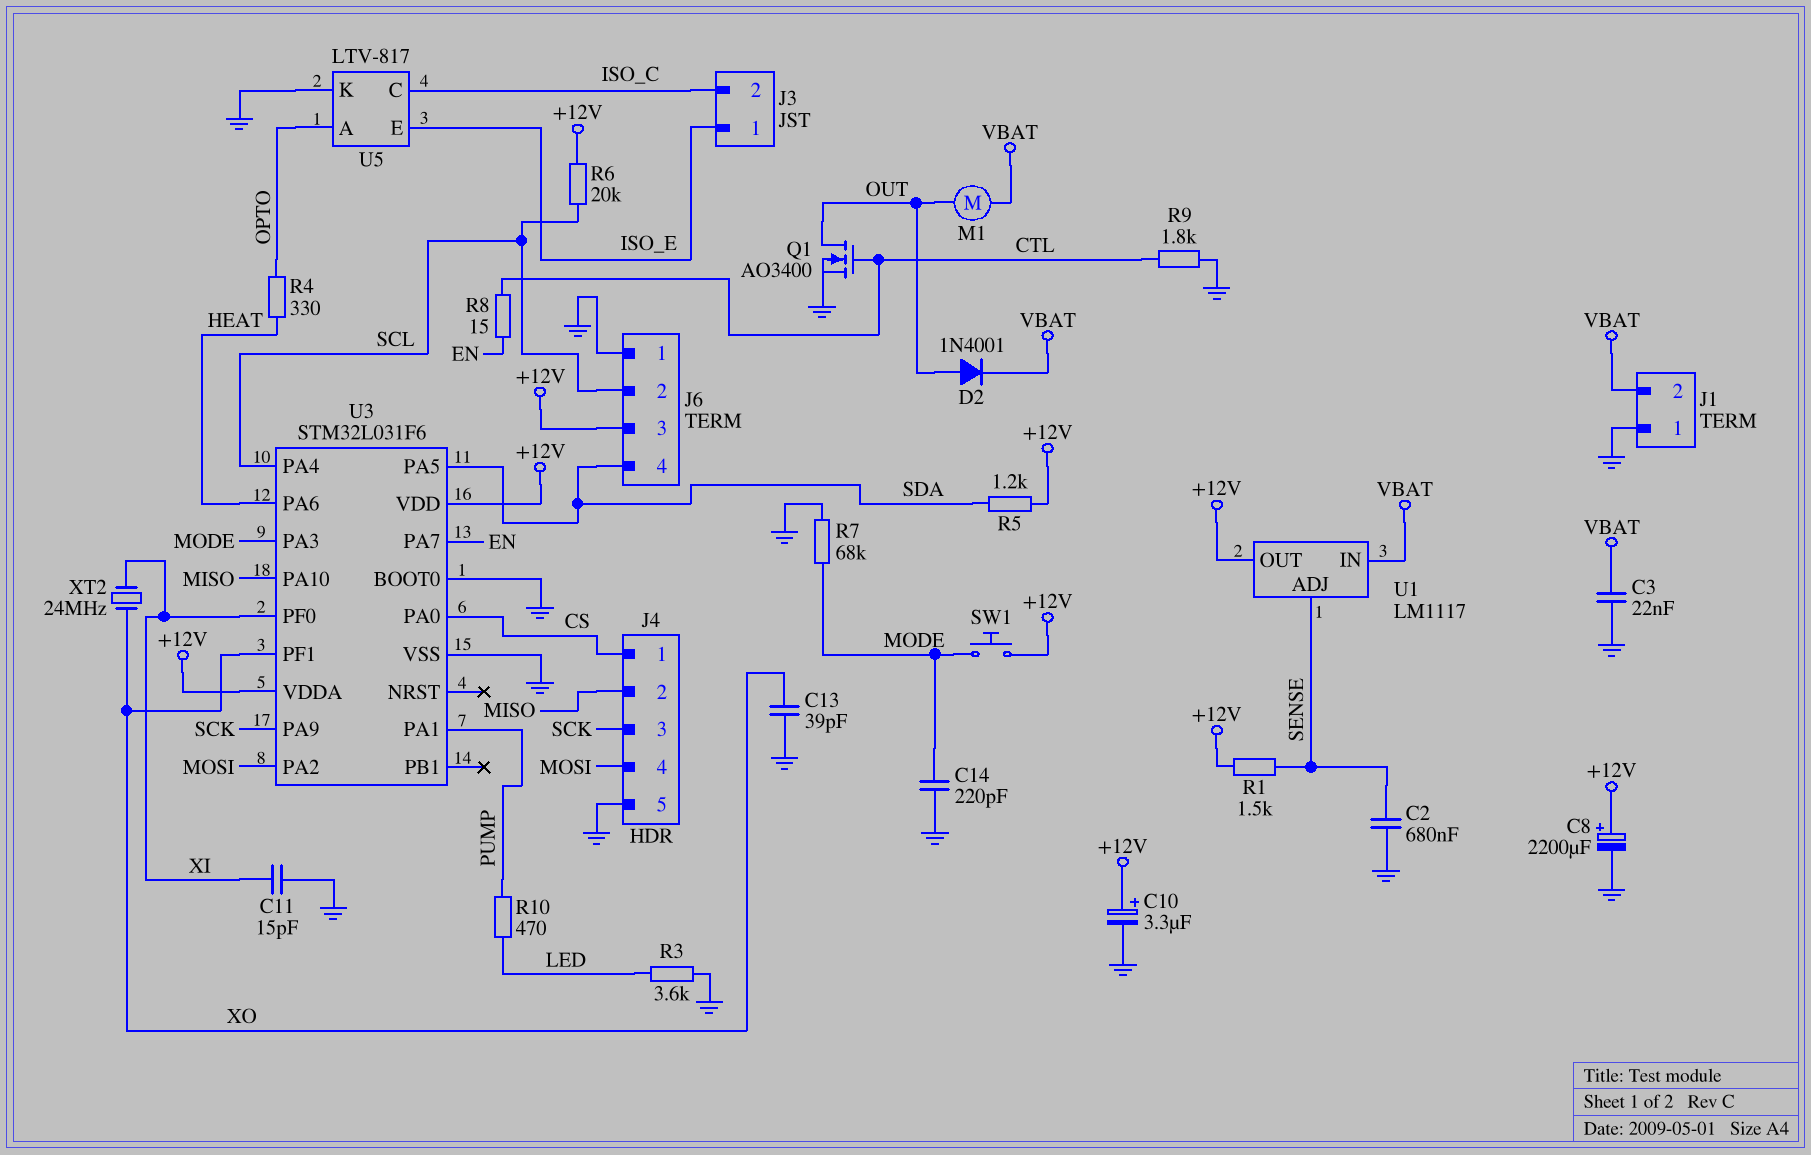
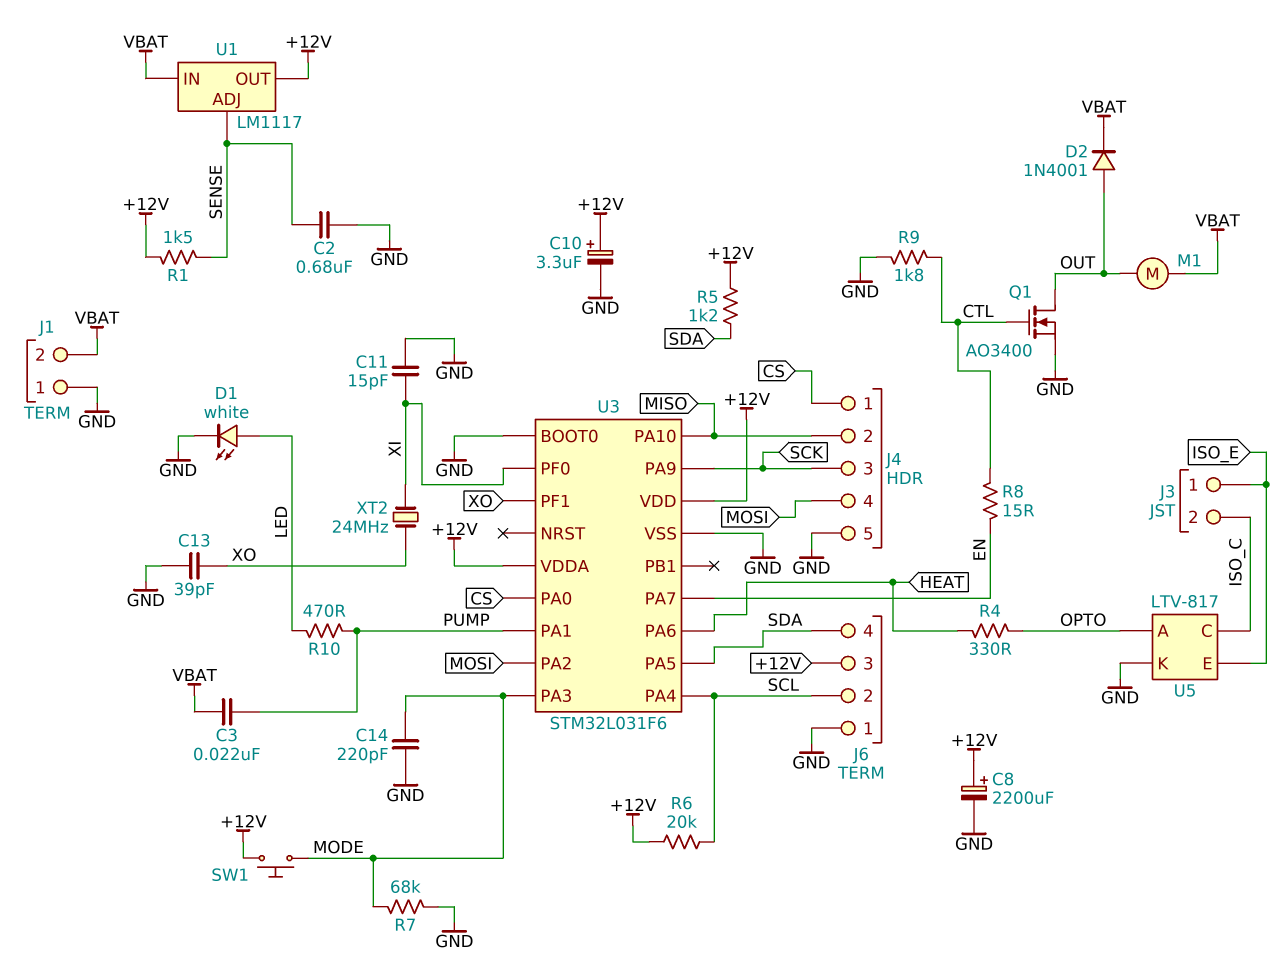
C3: 22nF (GND, VBAT) -> 22nF (PUMP, VBAT)
D1: none -> LED white (A LED, K GND)
R3: 3.6k (GND, LED) -> none

